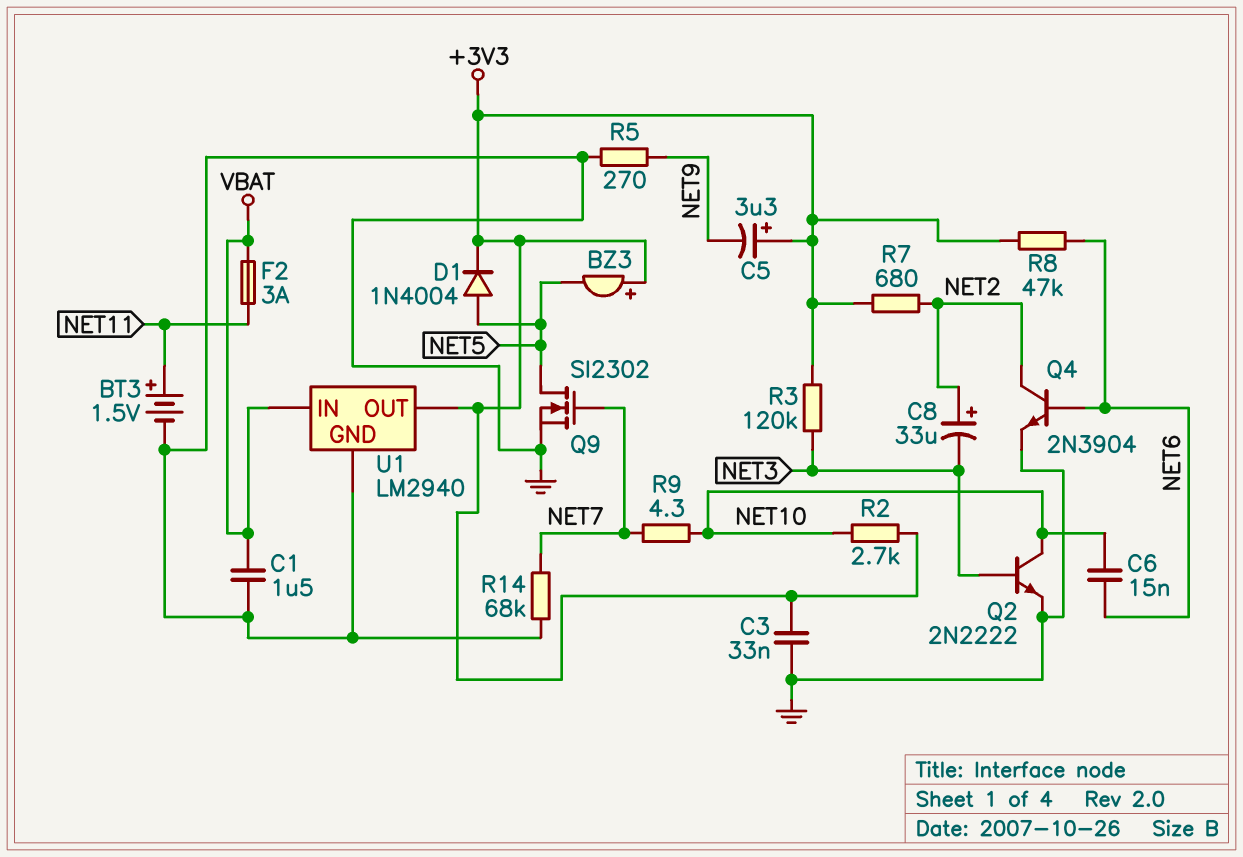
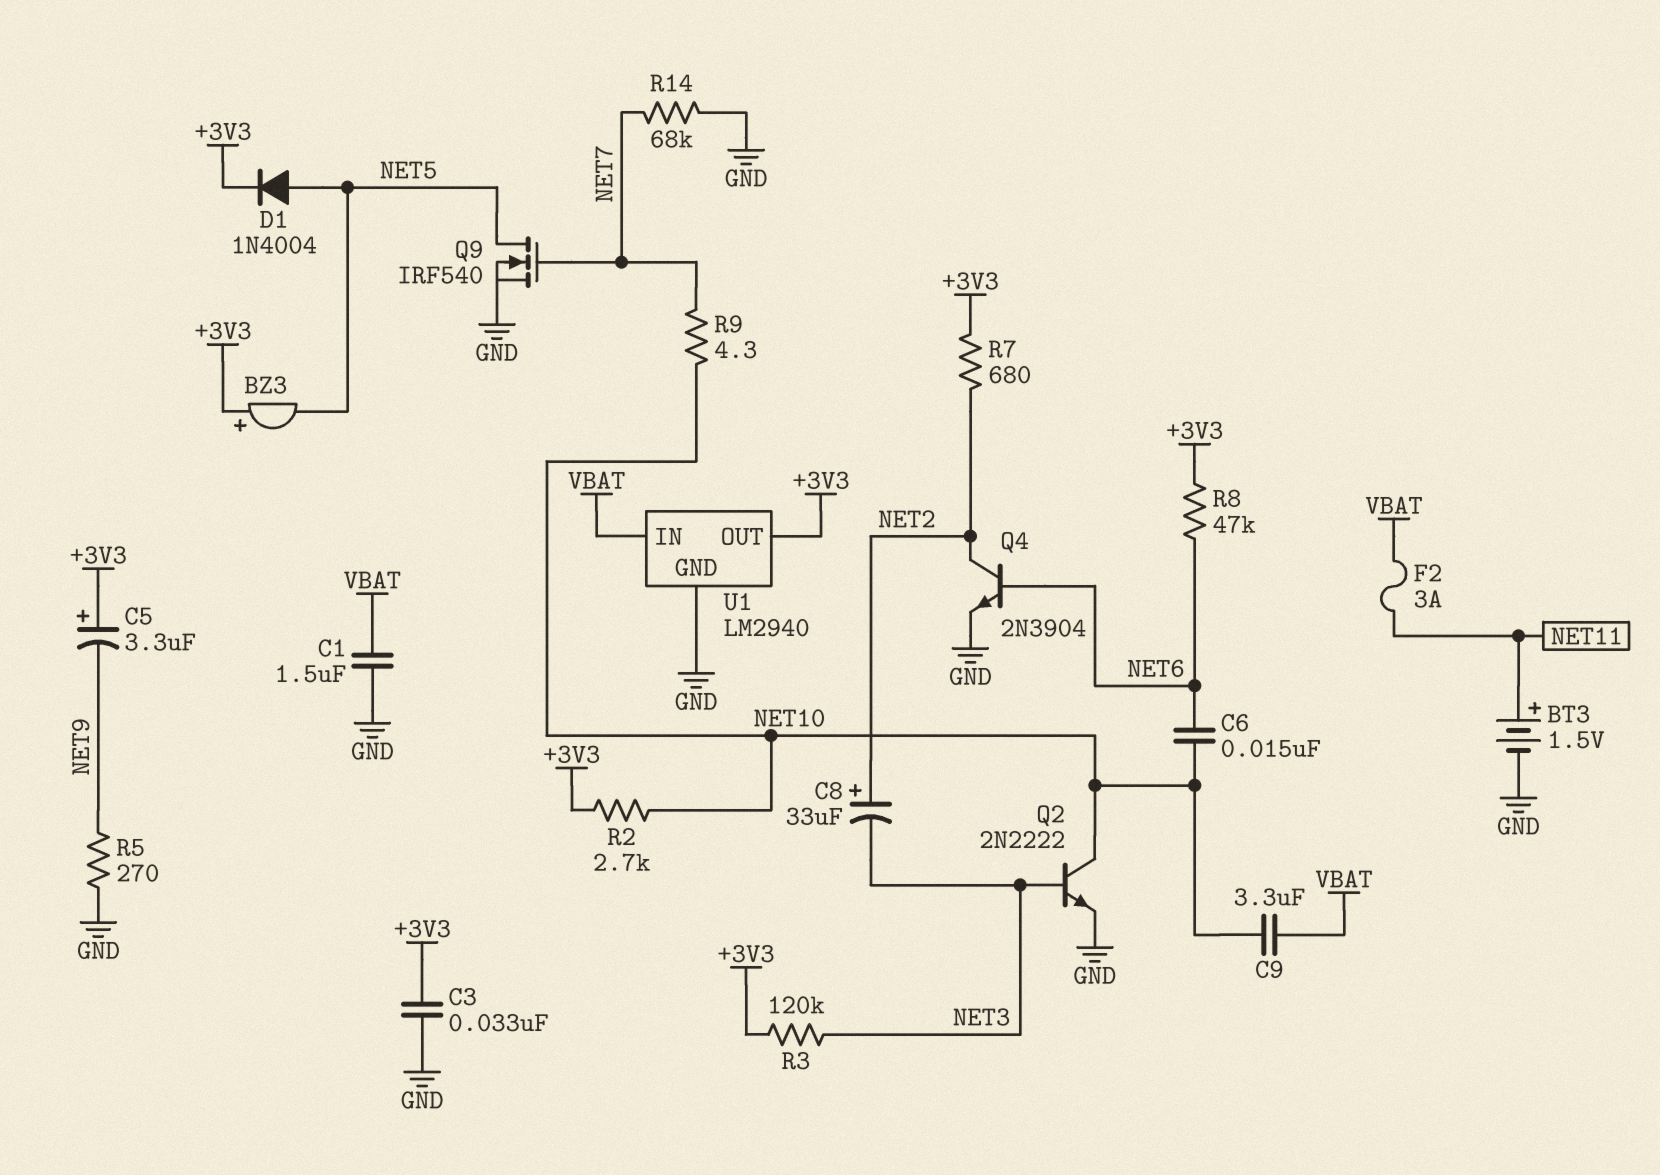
C9: none -> 3.3uF (NET10, VBAT)
Q9: NMOS SI2302 (G NET7, D NET5, S GND) -> NMOS IRF540 (G NET7, D NET5, S GND)

